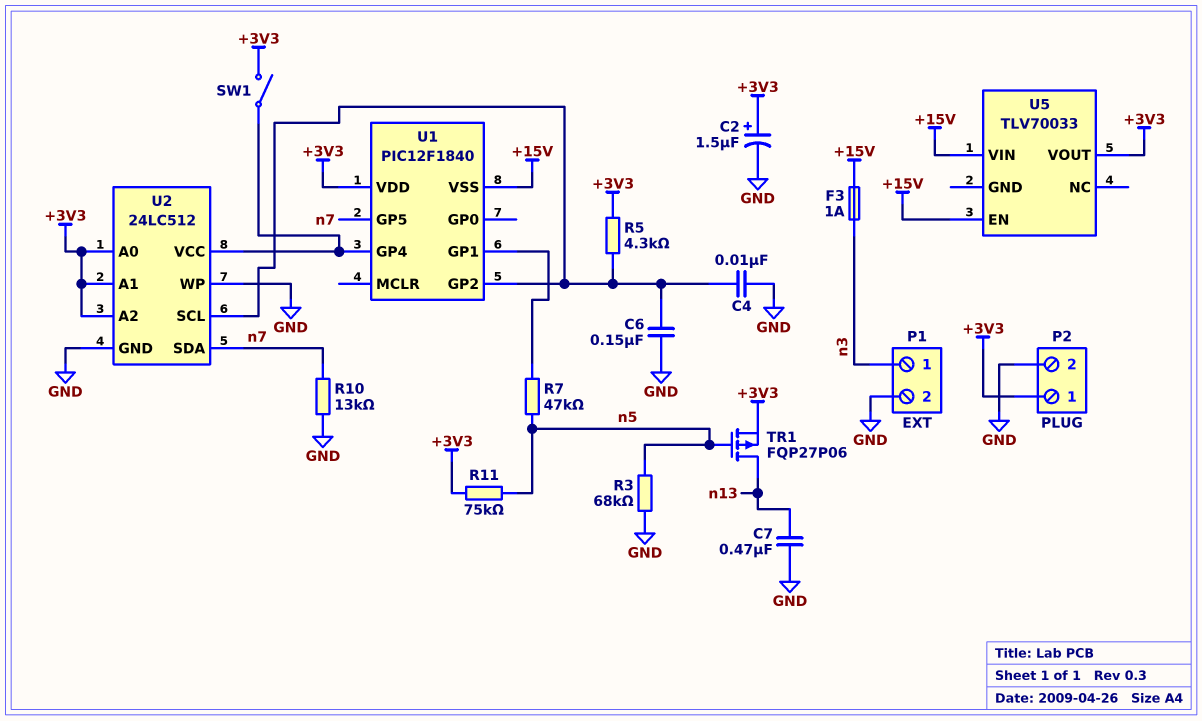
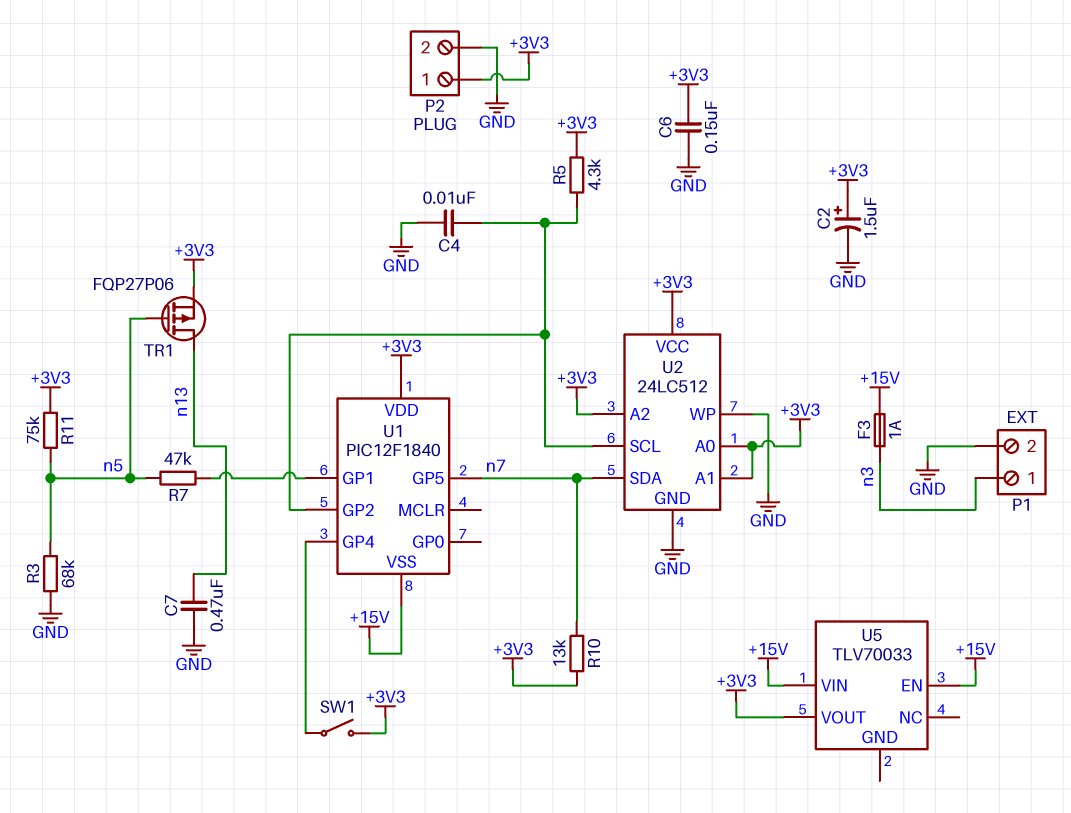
C6: 150nF (GND, U1/GP2) -> 150nF (+3V3, GND)
R10: 13k (GND, n7) -> 13k (+3V3, n7)
U2 pin VCC: U1/GP4 -> +3V3

